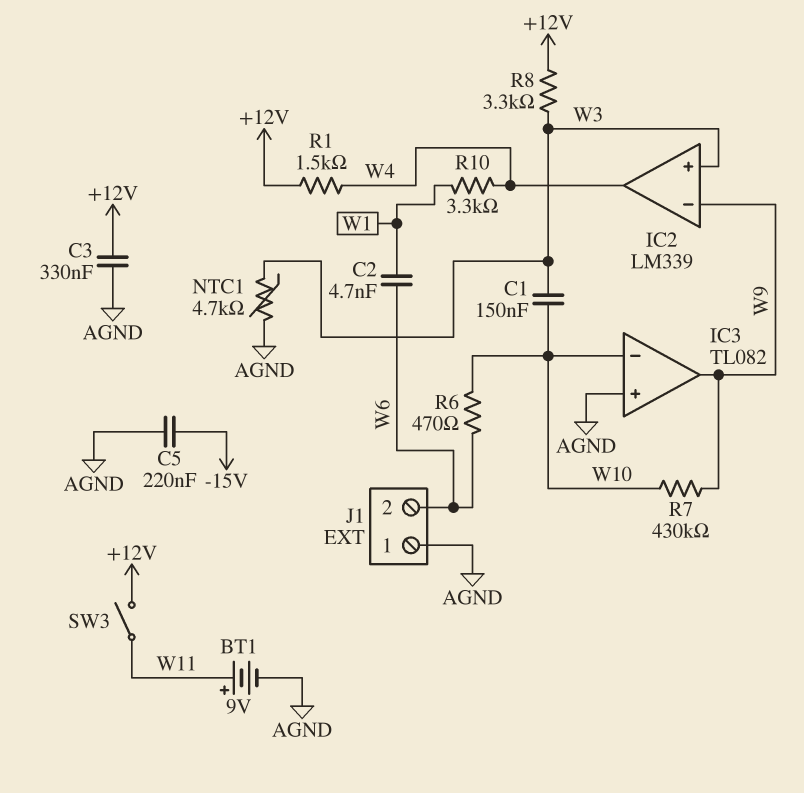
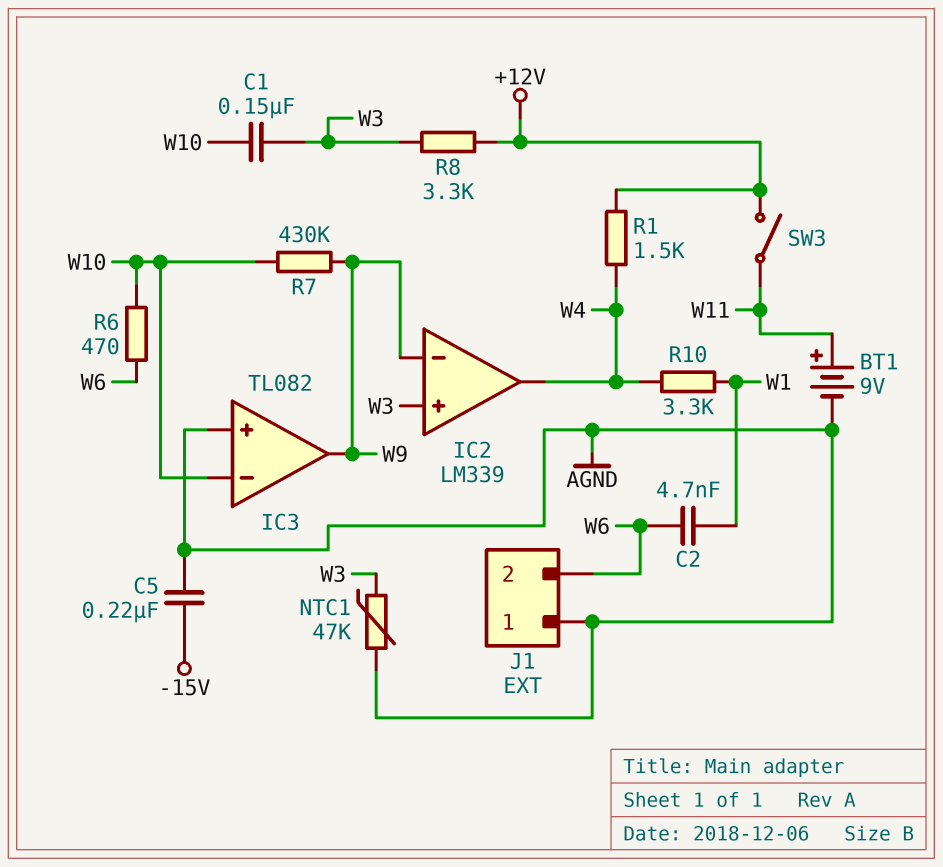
C3: 330nF (+12V, AGND) -> none
NTC1: 4.7k (AGND, W3) -> 47k (AGND, W3)

